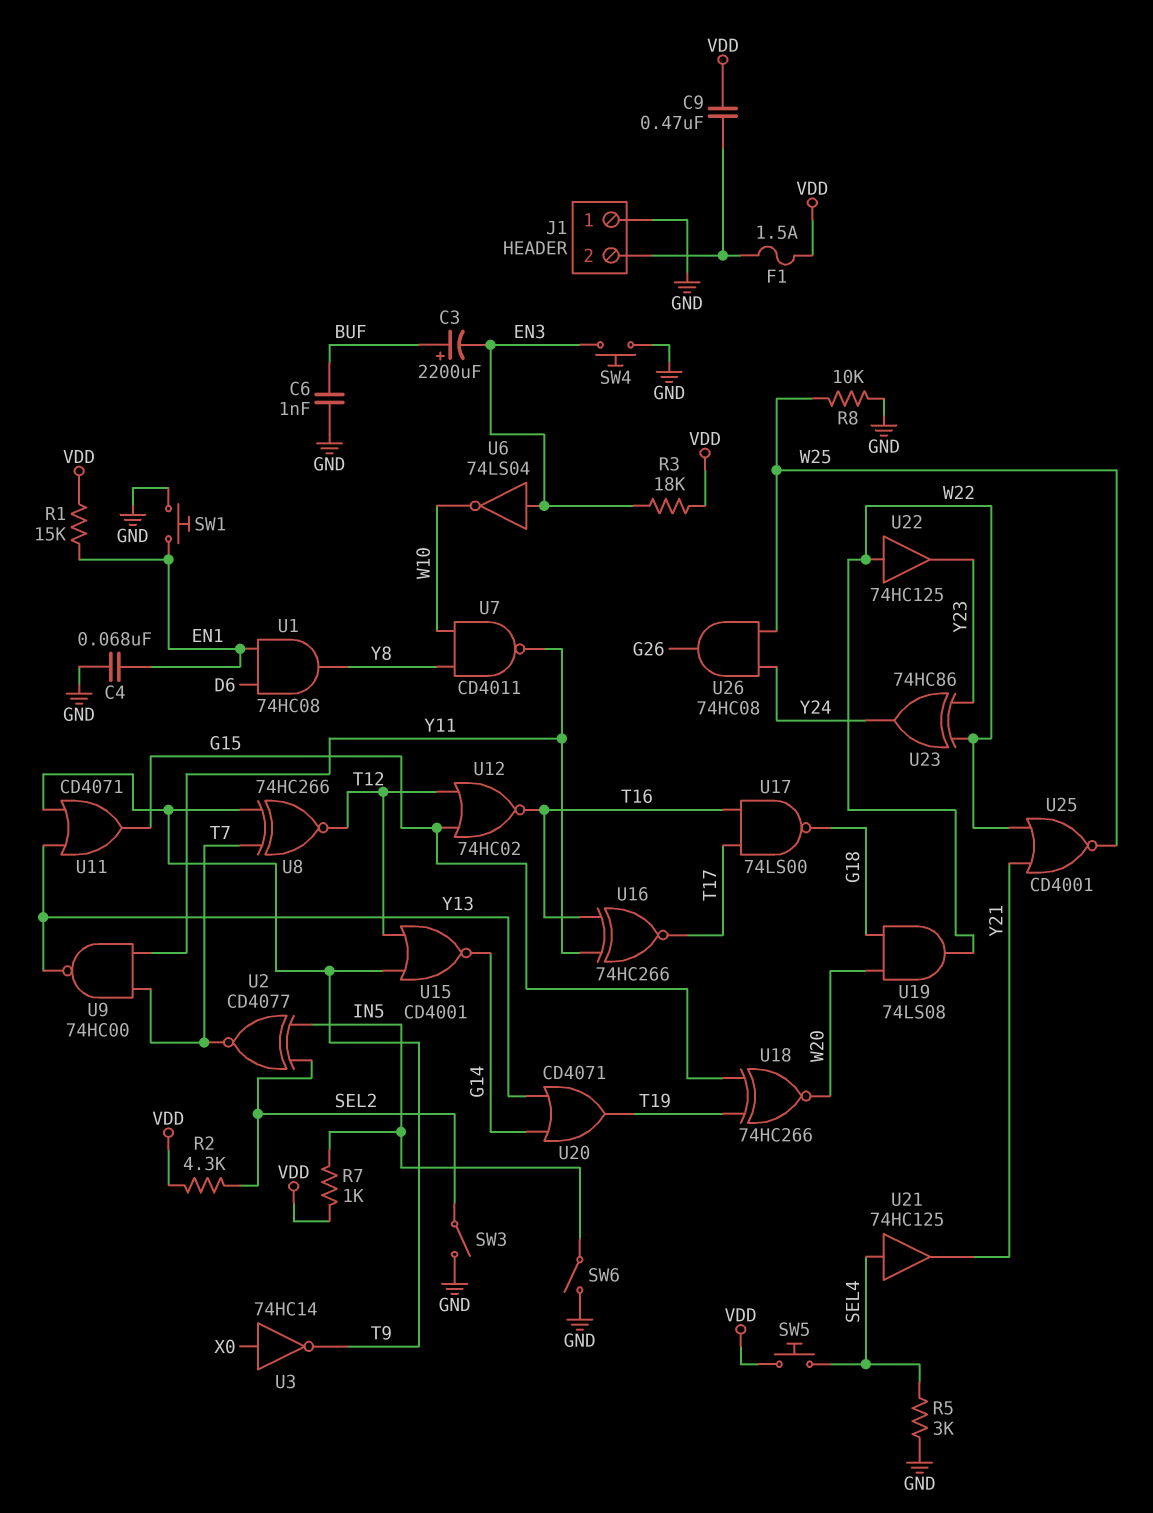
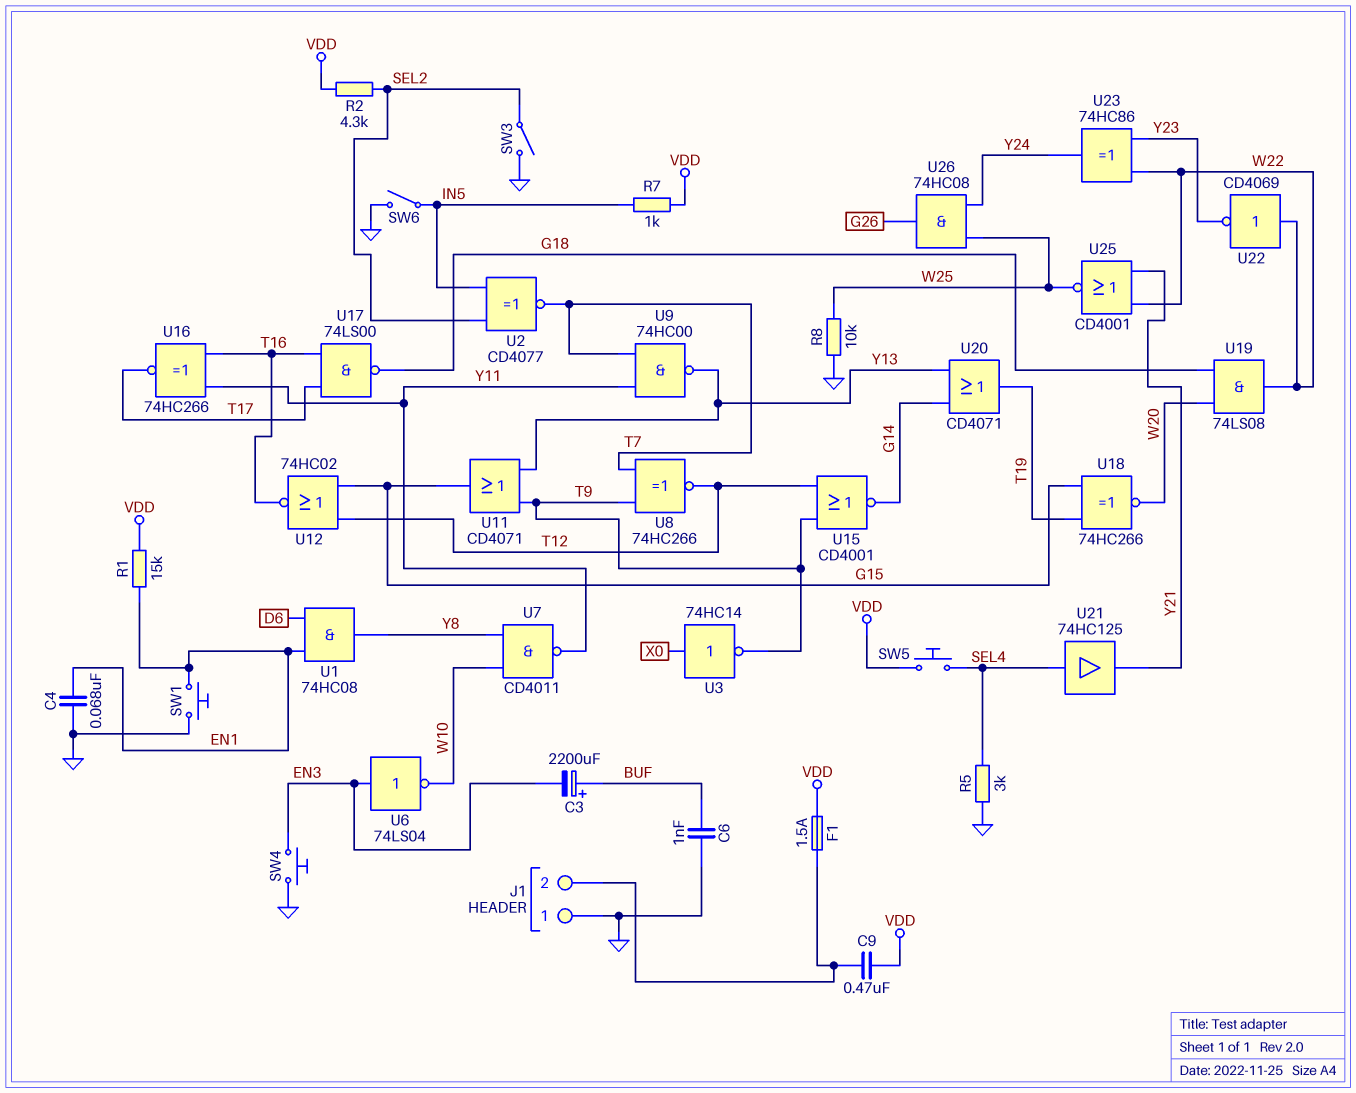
R3: 18k (EN3, VDD) -> none
U22: buffer 74HC125 (in W22, out Y23) -> NOT CD4069 (in W22, out Y23)

